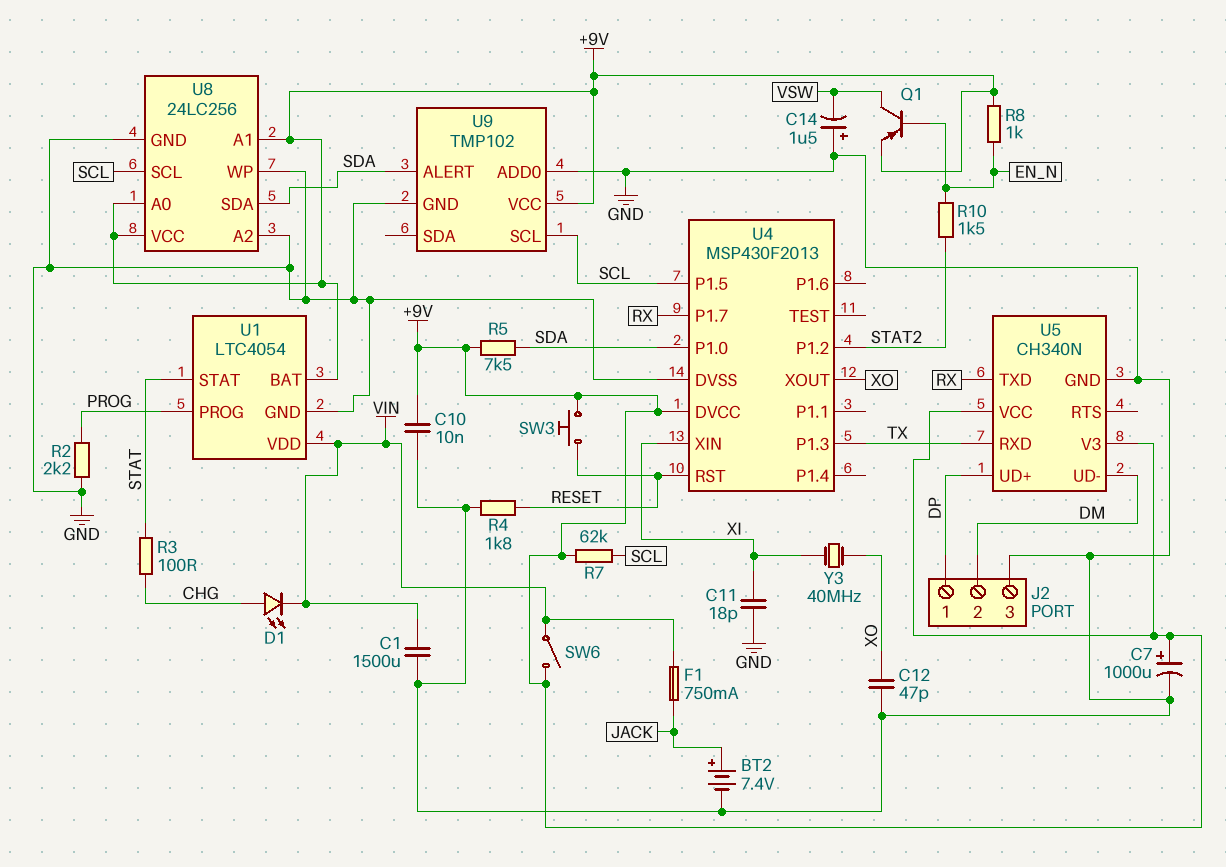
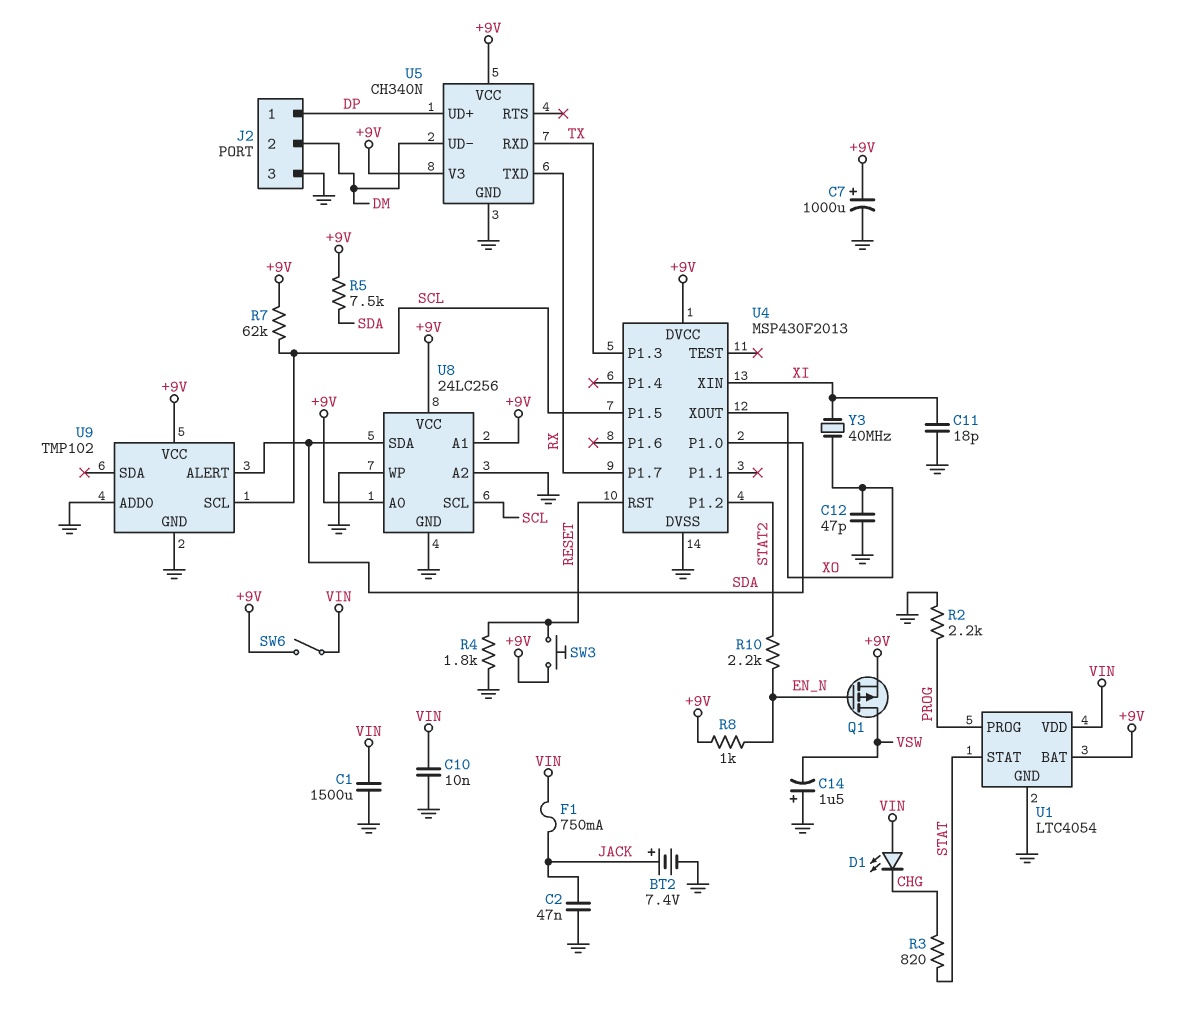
C2: none -> 47nF (GND, JACK)
C10: 10nF (+9V, GND) -> 10nF (GND, VIN)
D1: LED (A CHG, K VIN) -> LED (A VIN, K CHG)
Q1: PNP (B EN_N, C VSW, E +9V) -> PMOS (G EN_N, D VSW, S +9V)
R3: 100 (CHG, STAT) -> 820 (CHG, STAT)
R10: 1.5k (EN_N, STAT2) -> 2.2k (EN_N, STAT2)

